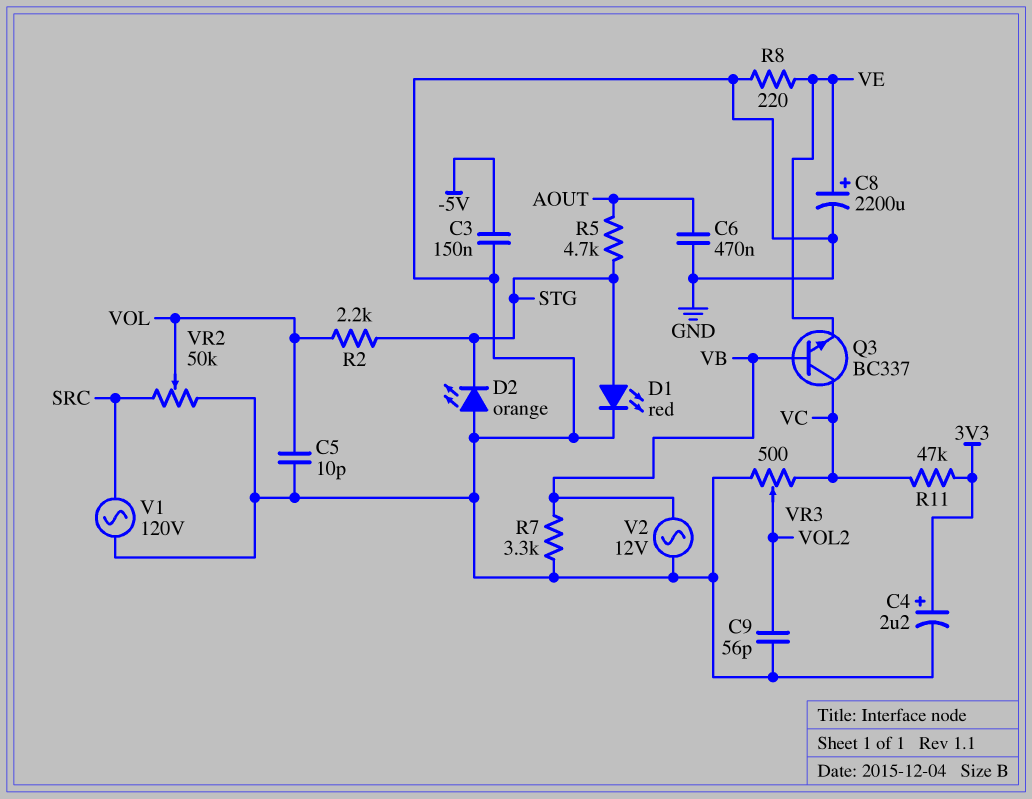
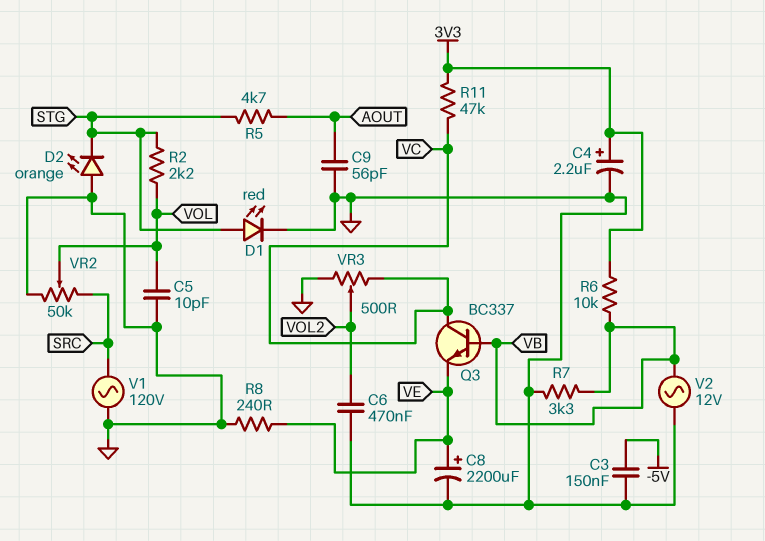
C6: 470nF (AOUT, GND) -> 470nF (GND, VOL2)
C9: 56pF (GND, VOL2) -> 56pF (AOUT, GND)
R6: none -> 10k (3V3, VB)
R8: 220 (GND, VE) -> 240 (GND, VE)

